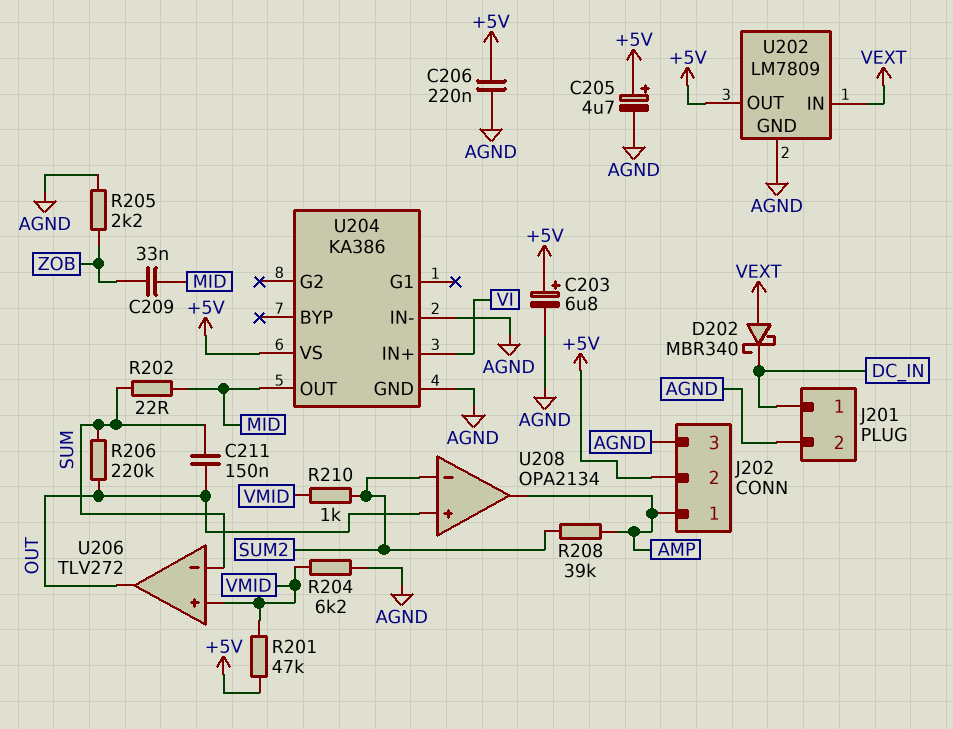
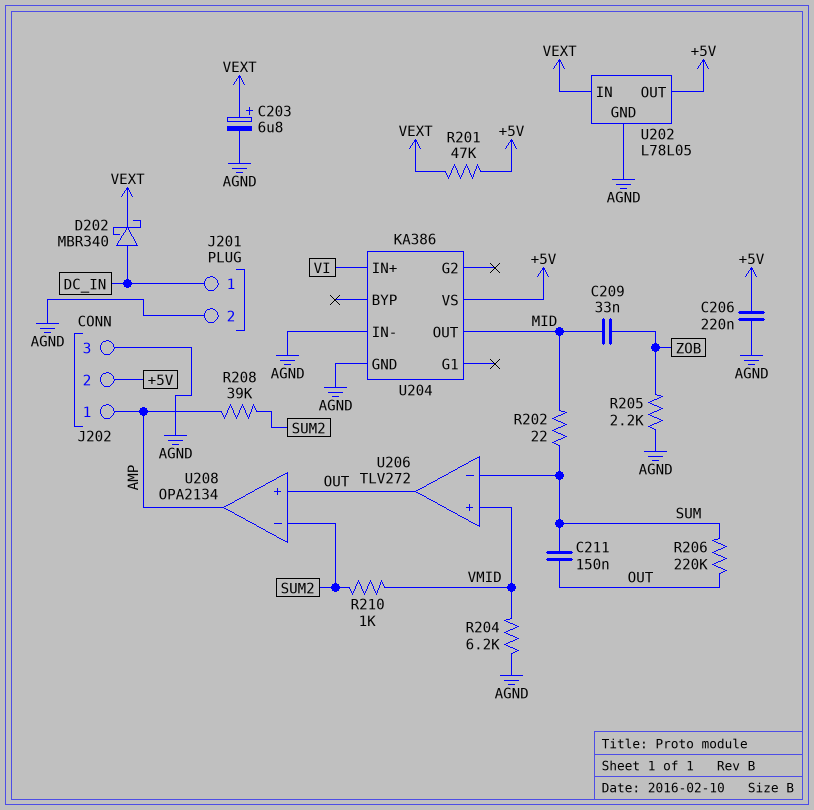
C203: 6.8uF (plus +5V, minus AGND) -> 6.8uF (plus VEXT, minus AGND)
C205: 4.7uF (plus +5V, minus AGND) -> none
D202: schottky MBR340 (A VEXT, K DC_IN) -> schottky MBR340 (A DC_IN, K VEXT)
R201: 47k (+5V, VMID) -> 47k (+5V, VEXT)
U202: LM7809 -> L78L05

